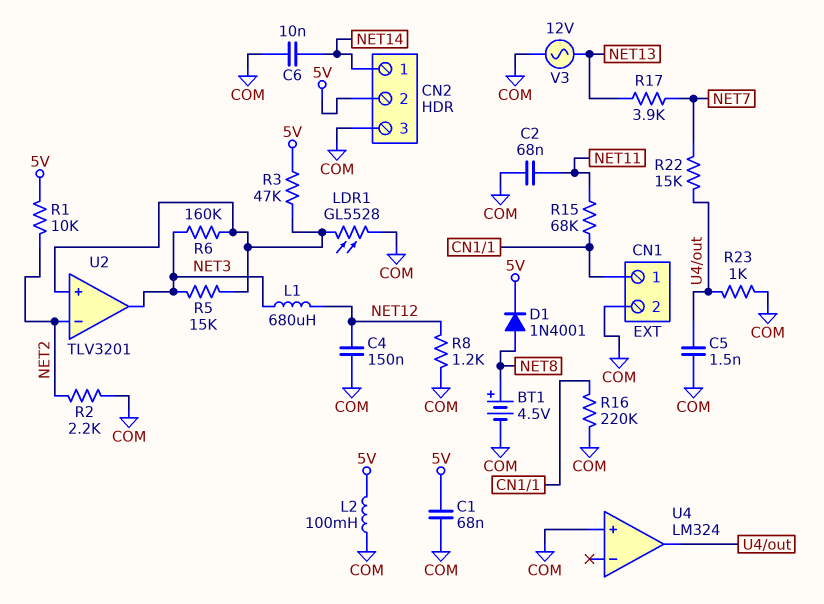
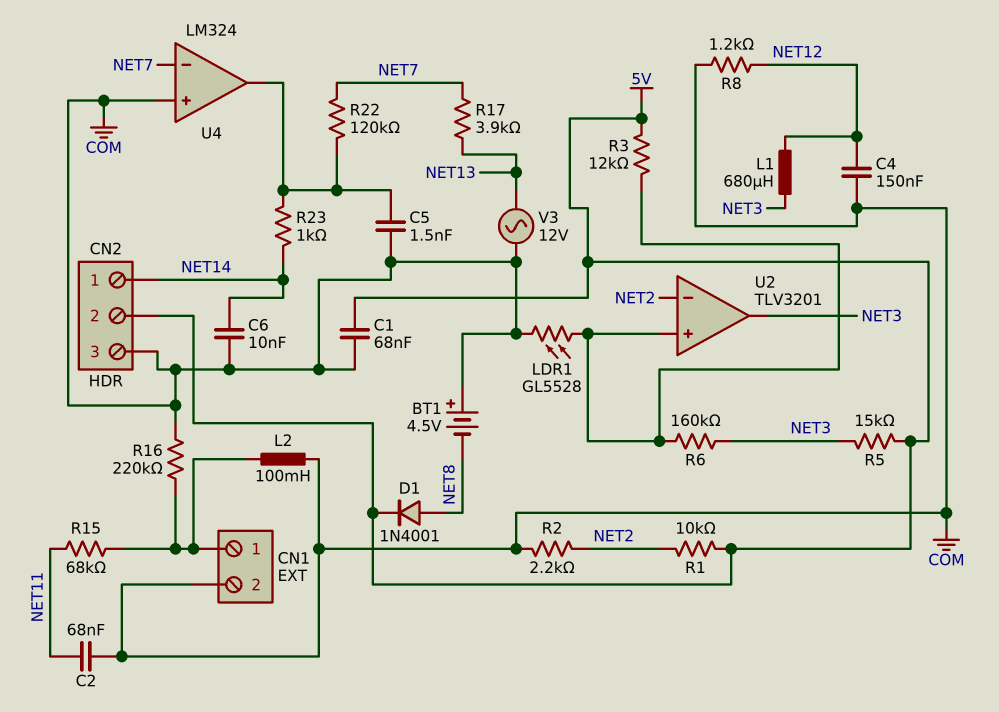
BT1: 4.5V (plus NET8, minus COM) -> 4.5V (plus COM, minus NET8)
L2: 100mH (5V, COM) -> 100mH (CN1/1, COM)
R3: 47k (5V, U2/in+) -> 12k (5V, U2/in+)
R5: 15k (NET3, U2/in+) -> 15k (5V, NET3)
R22: 15k (NET7, U4/out) -> 120k (NET7, U4/out)
R23: 1k (COM, U4/out) -> 1k (NET14, U4/out)
U4 pin in-: none -> NET7

